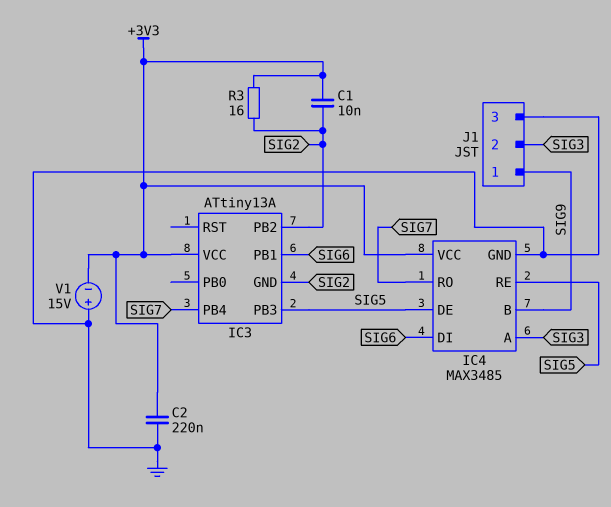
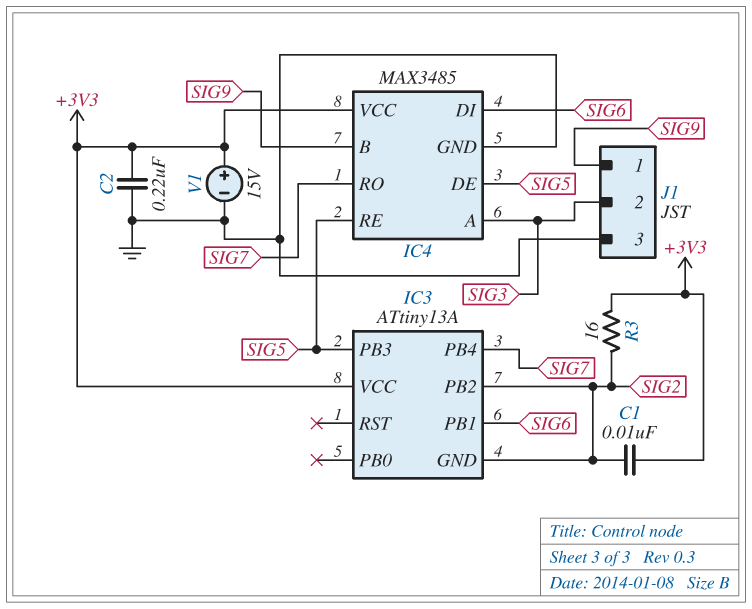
V1: 15V (plus GND, minus +3V3) -> 15V (plus +3V3, minus GND)

